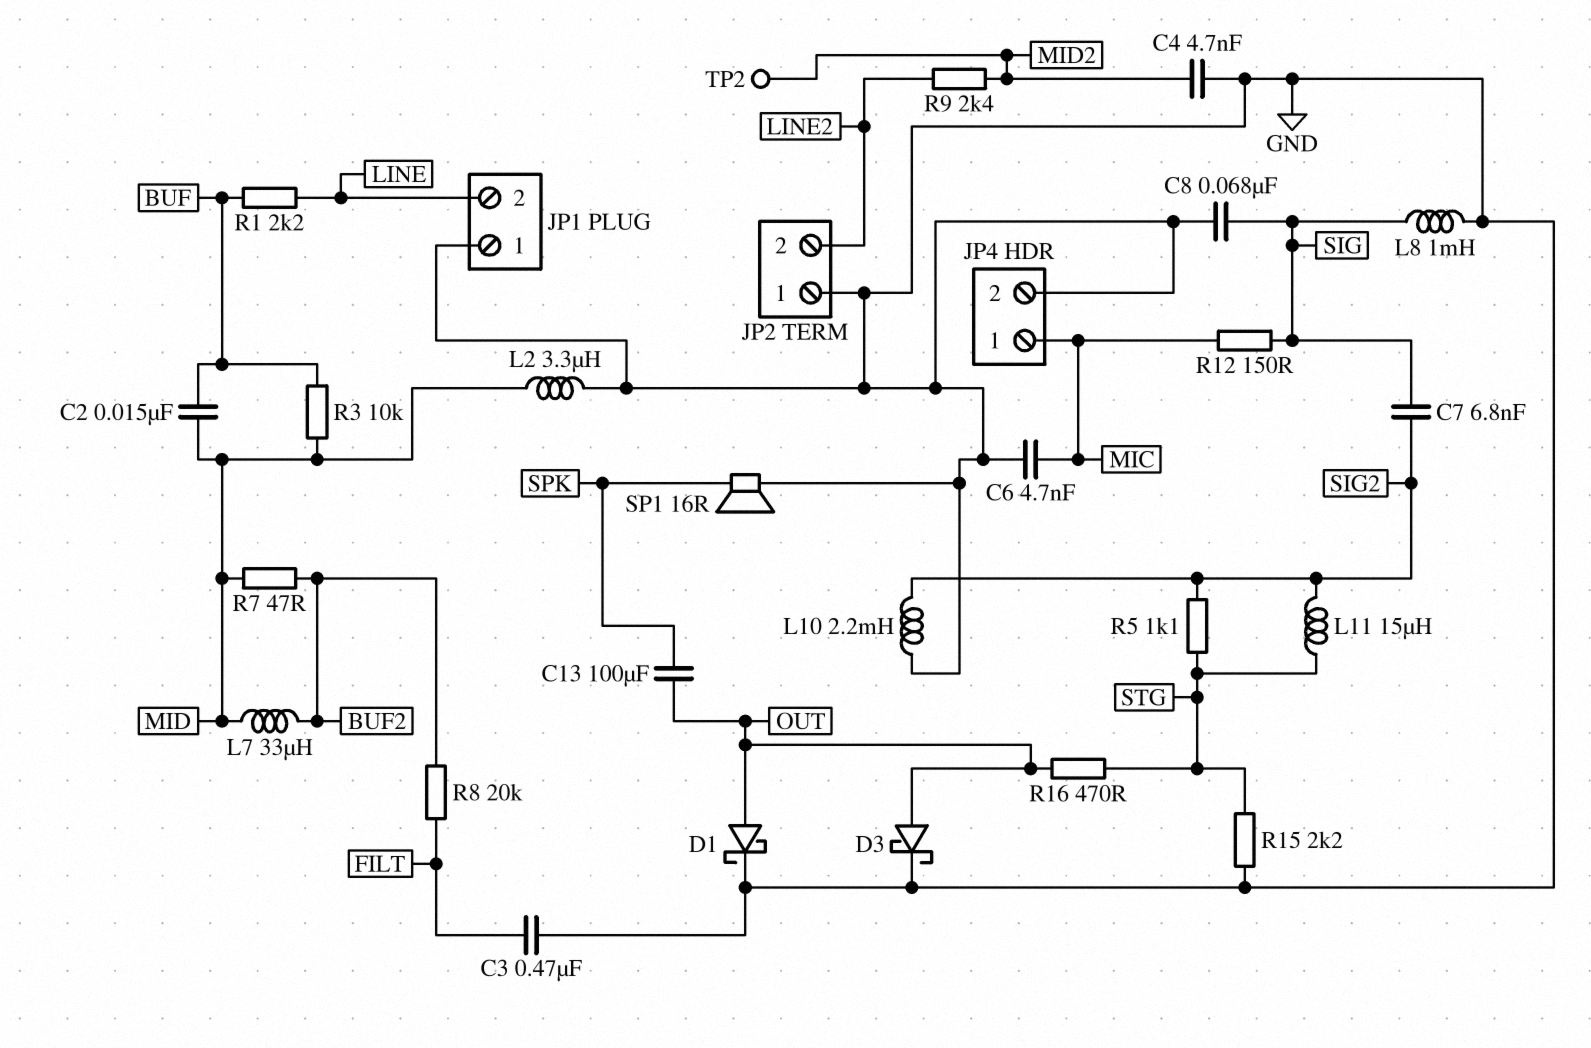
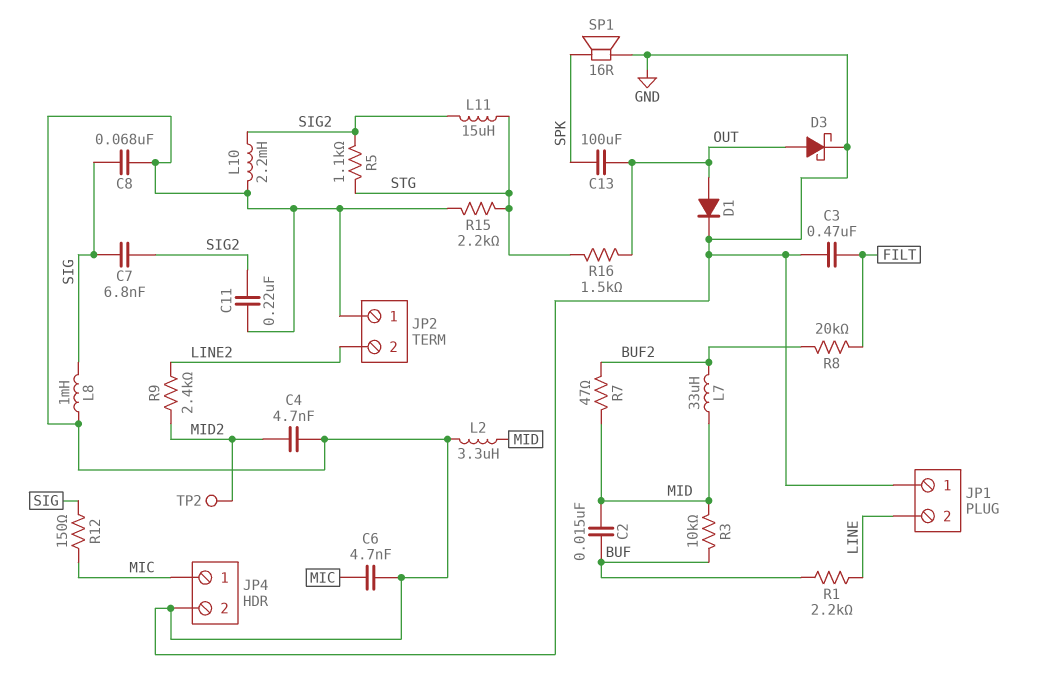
C11: none -> 220nF (GND, SIG2)
D1: schottky (A OUT, K GND) -> diode (A OUT, K GND)
R16: 470 (OUT, STG) -> 1.5k (OUT, STG)

